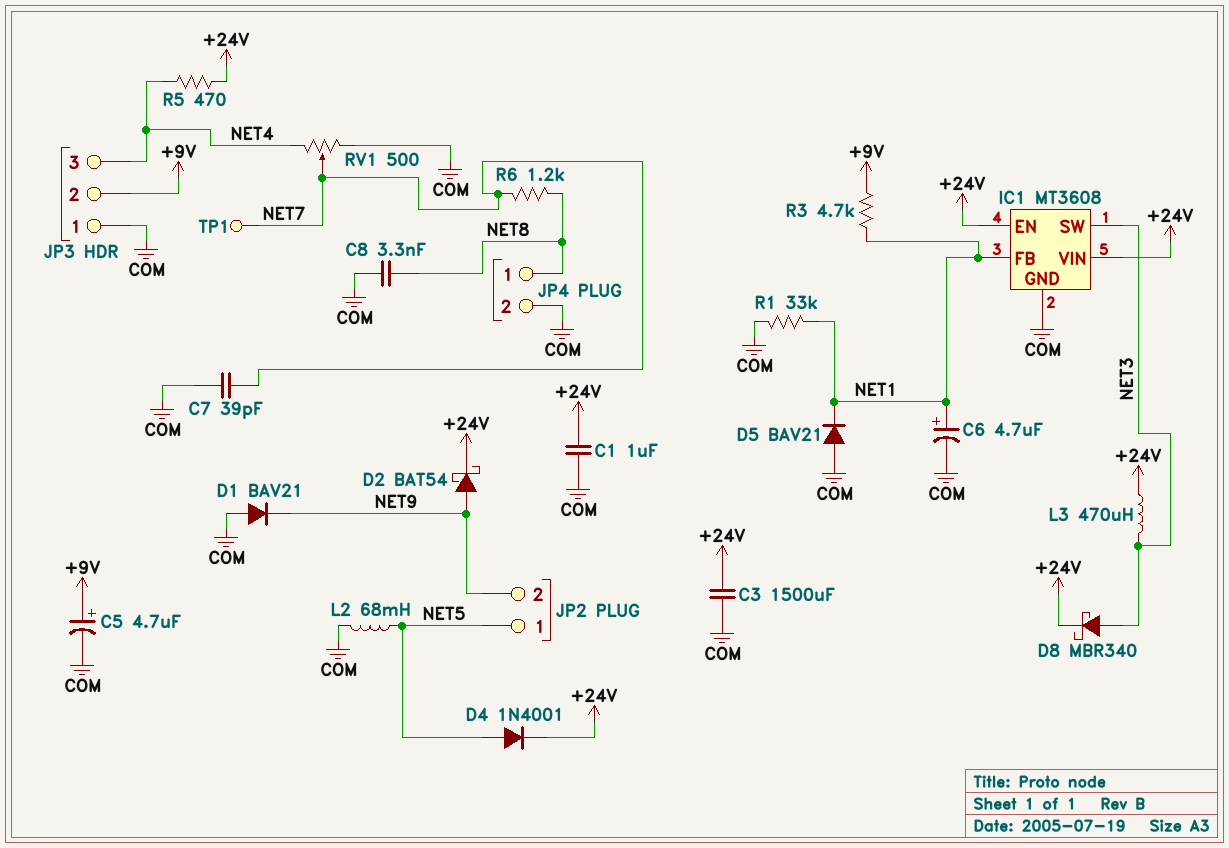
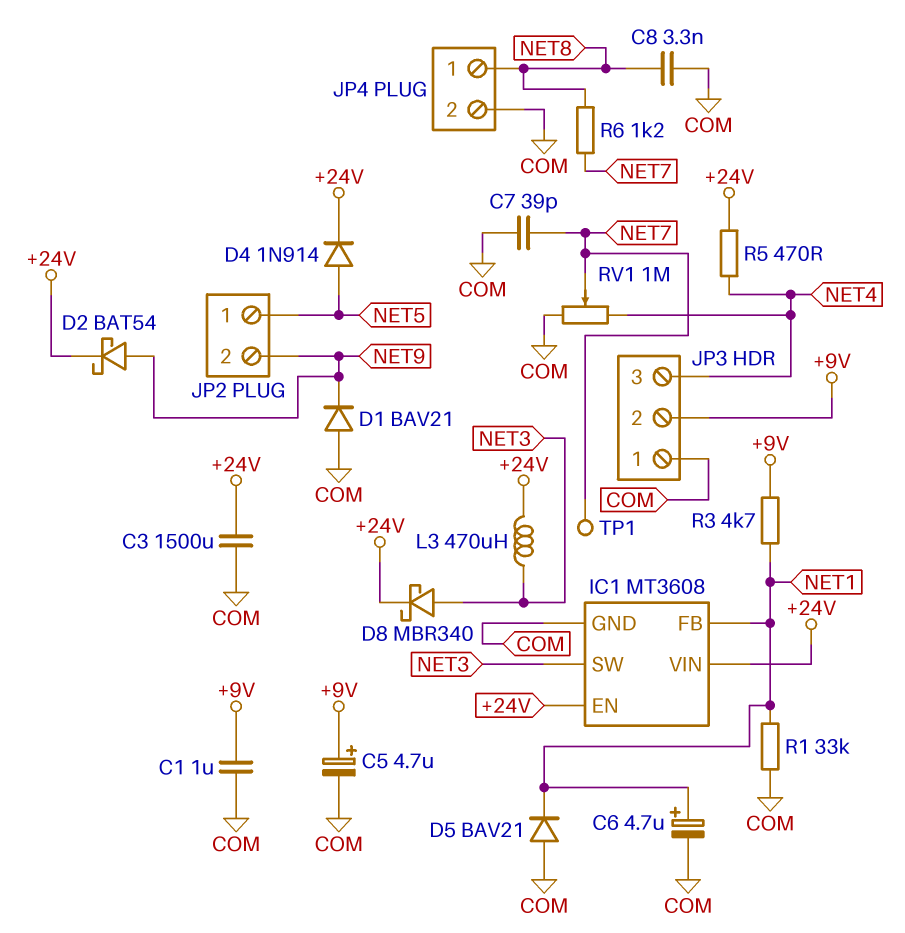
C1: 1uF (+24V, COM) -> 1uF (+9V, COM)
D4: diode 1N4001 (A NET5, K +24V) -> diode 1N914 (A NET5, K +24V)
L2: 68mH (COM, NET5) -> none
RV1: 500 (COM, NET4, wiper NET7) -> 1M (COM, NET4, wiper NET7)

